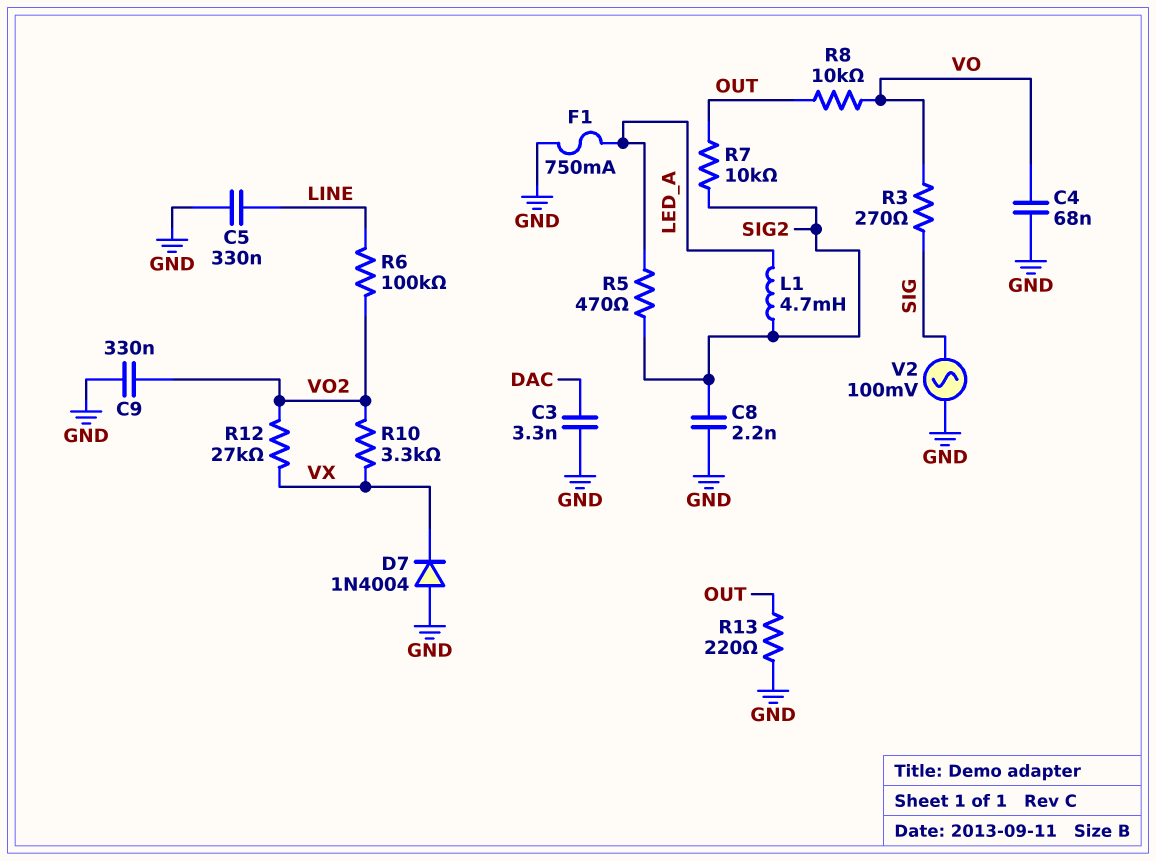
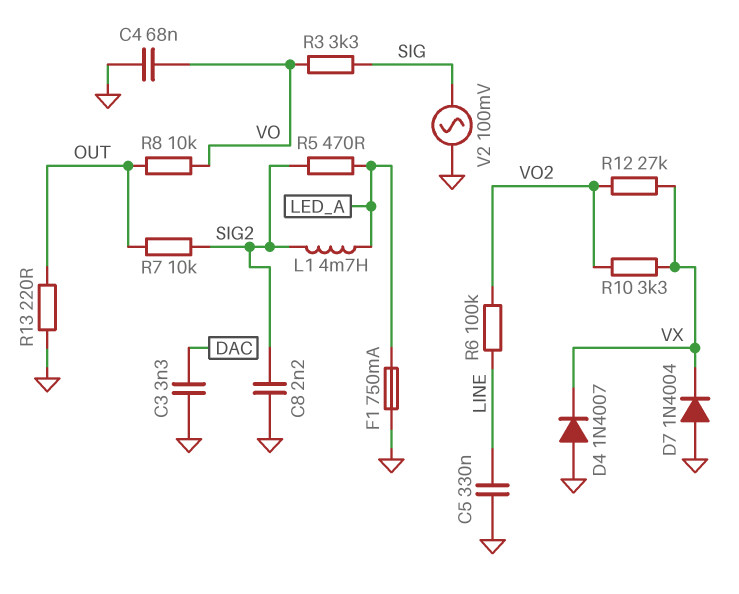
C9: 330nF (GND, VO2) -> none
D4: none -> diode 1N4007 (A GND, K VX)
R3: 270 (SIG, VO) -> 3.3k (SIG, VO)

